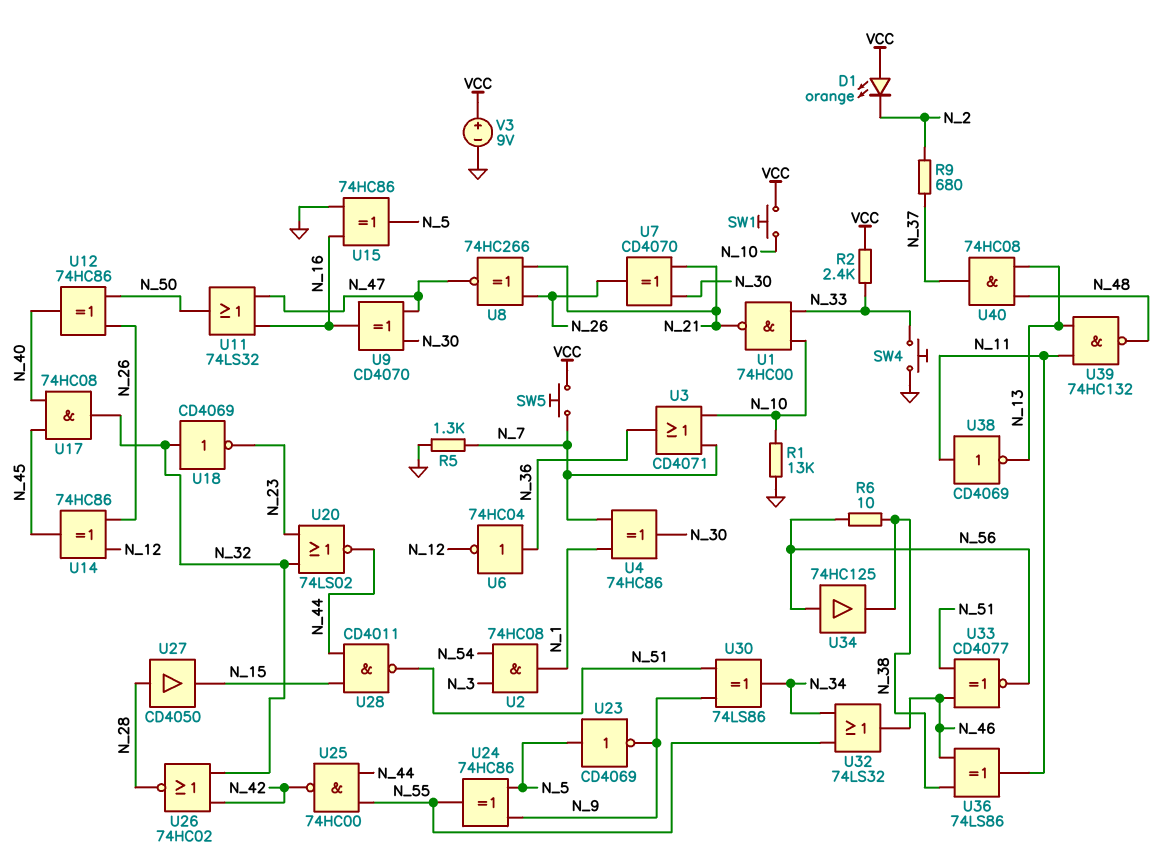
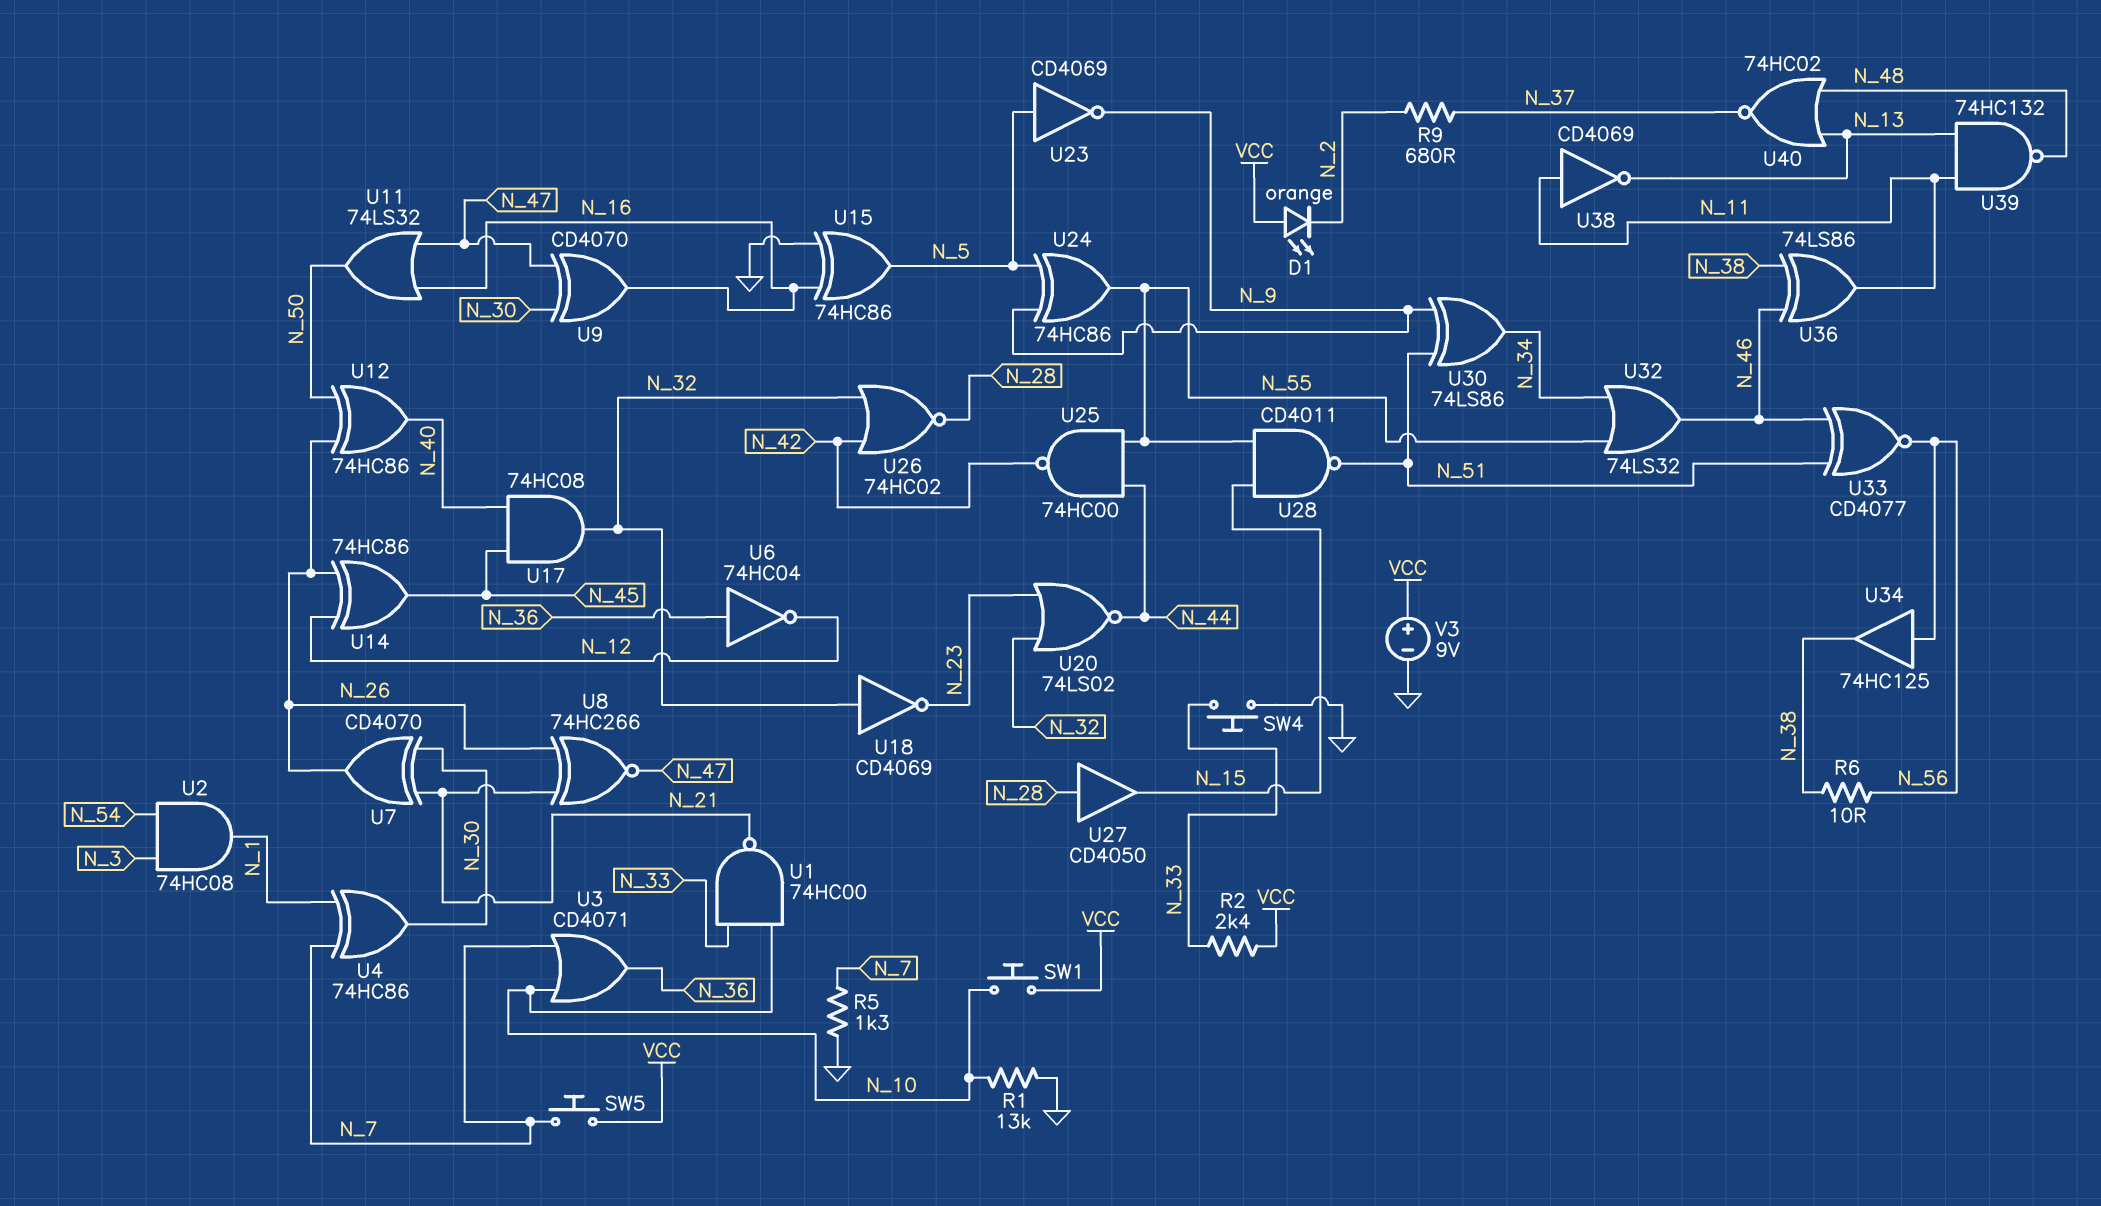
U28: NAND CD4011 (in N_15, in N_44, out N_51) -> NAND CD4011 (in N_15, in N_55, out N_51)
U40: AND 74HC08 (in N_13, in N_48, out N_37) -> NOR 74HC02 (in N_13, in N_48, out N_37)

